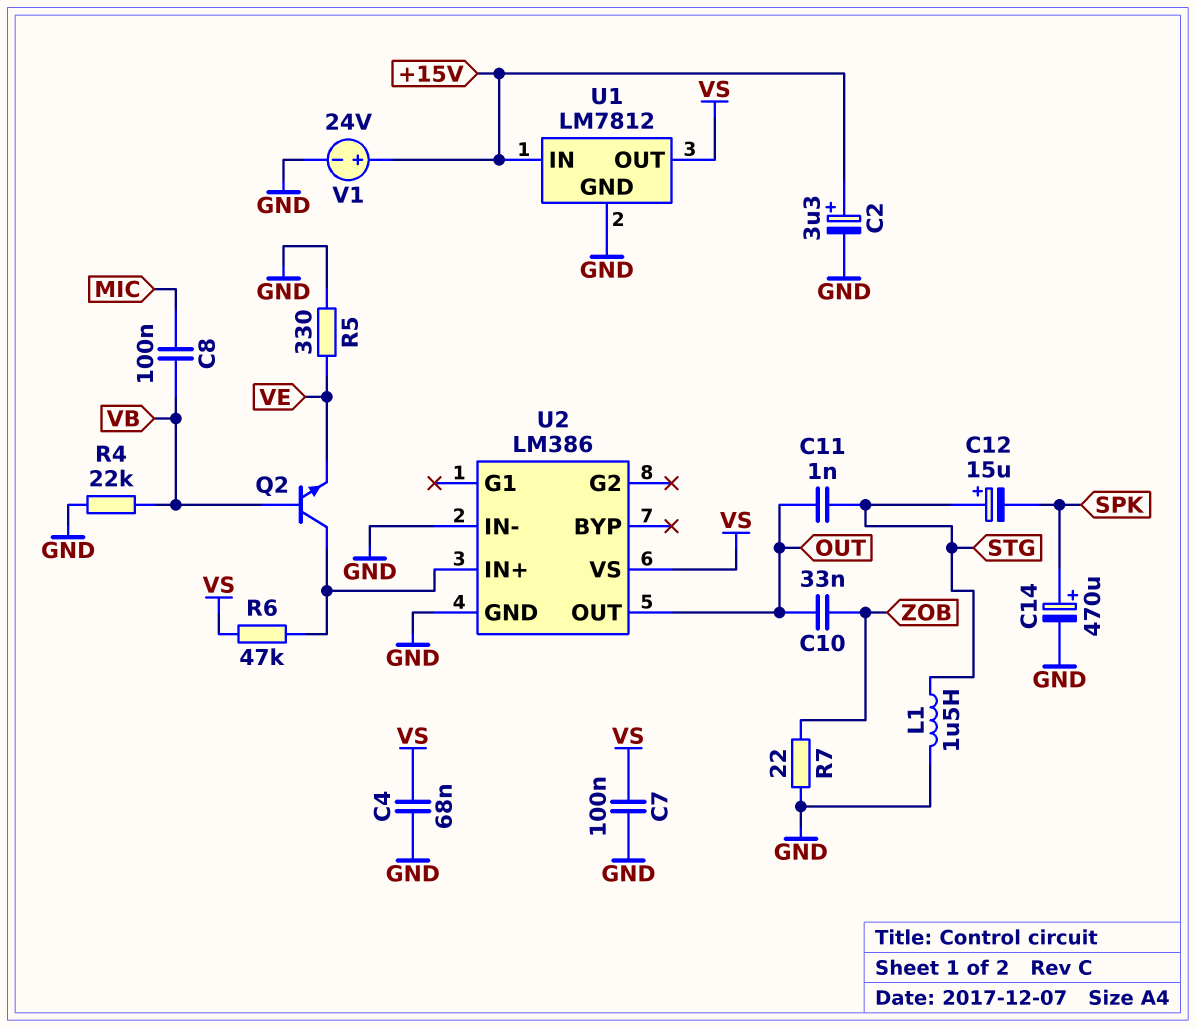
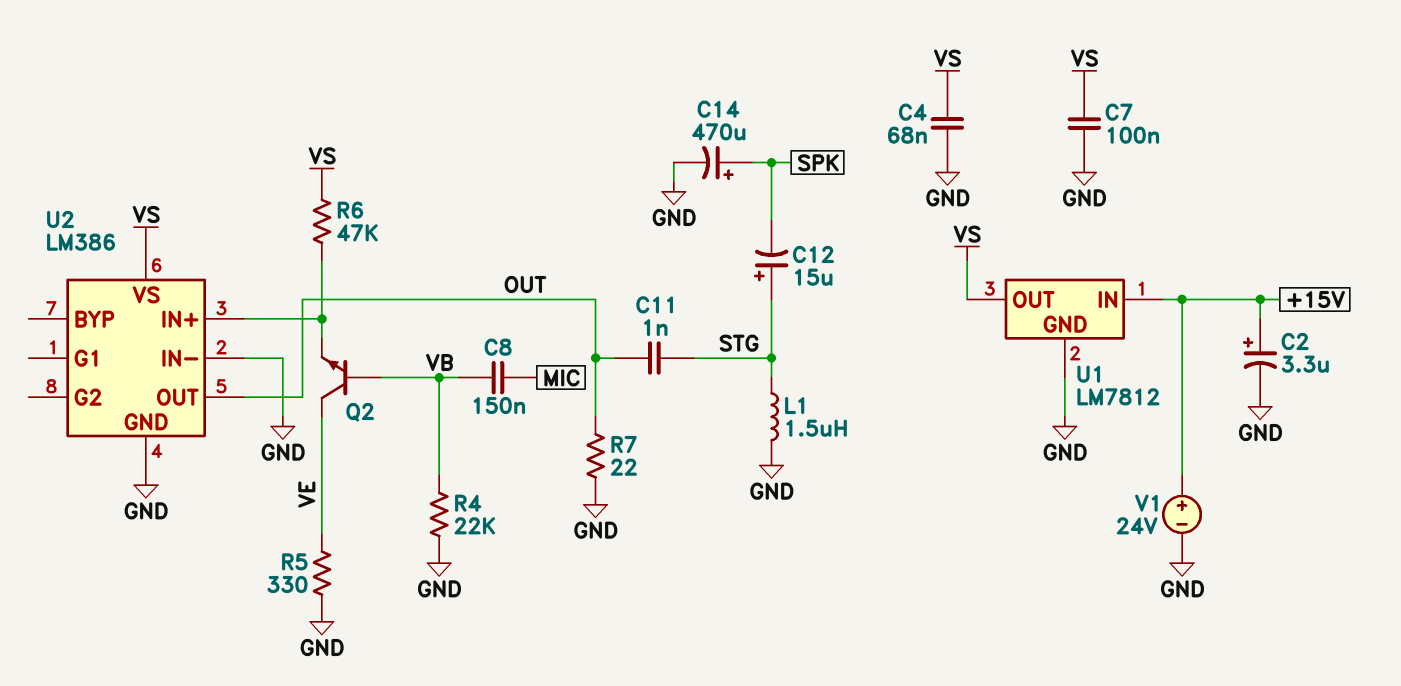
C8: 100nF (MIC, VB) -> 150nF (MIC, VB)
C10: 33nF (OUT, ZOB) -> none
Q2: NPN (B VB, C U2/IN+, E VE) -> NPN (B VB, C VE, E U2/IN+)
R7: 22 (GND, ZOB) -> 22 (GND, OUT)

